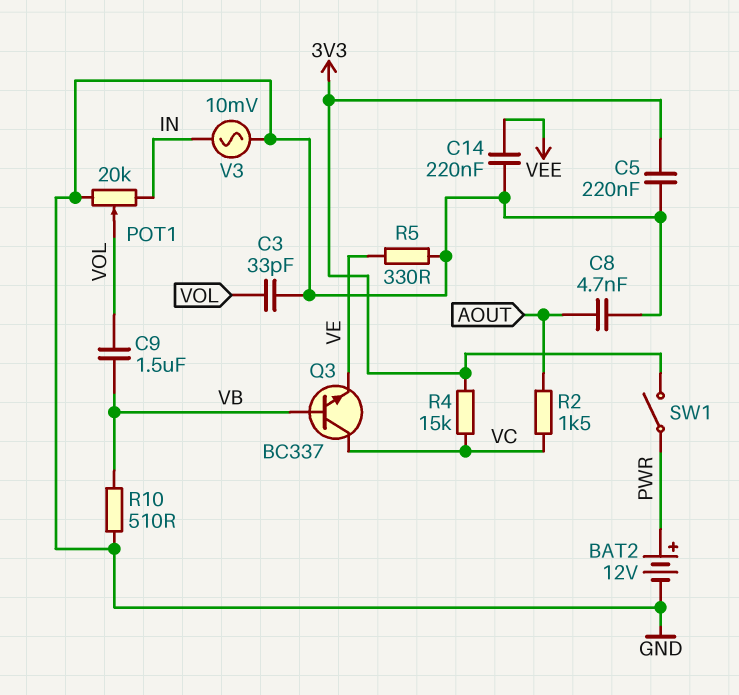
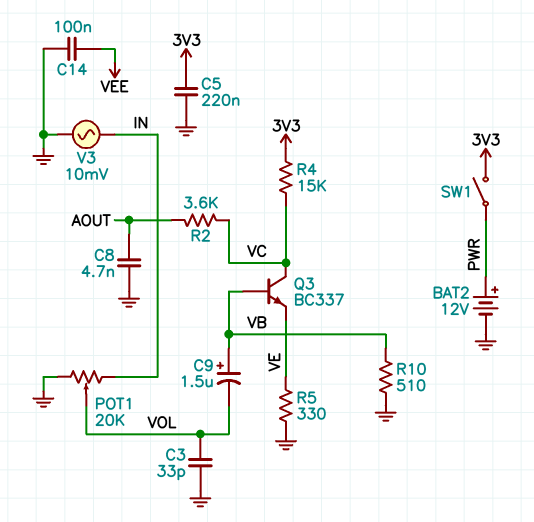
C9: 1.5uF (VB, VOL) -> 1.5uF (plus VB, minus VOL)
C14: 220nF (GND, VEE) -> 100nF (GND, VEE)
R2: 1.5k (AOUT, VC) -> 3.6k (AOUT, VC)

